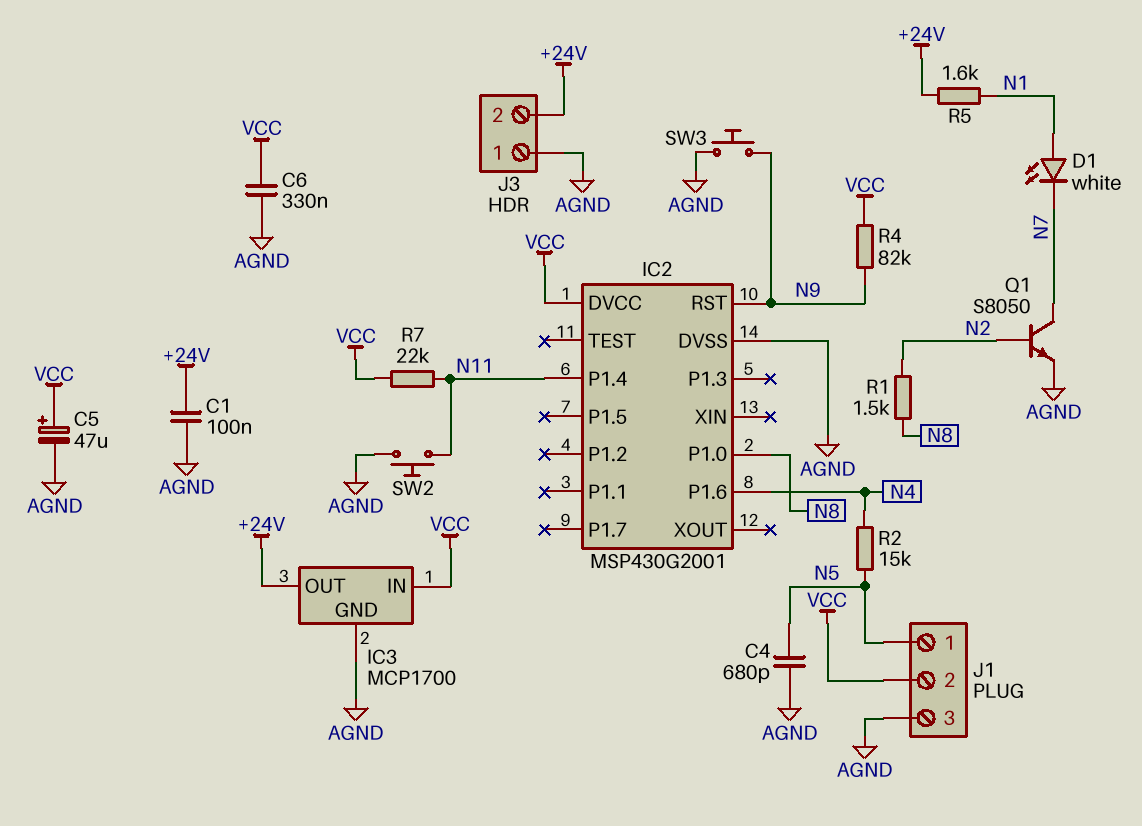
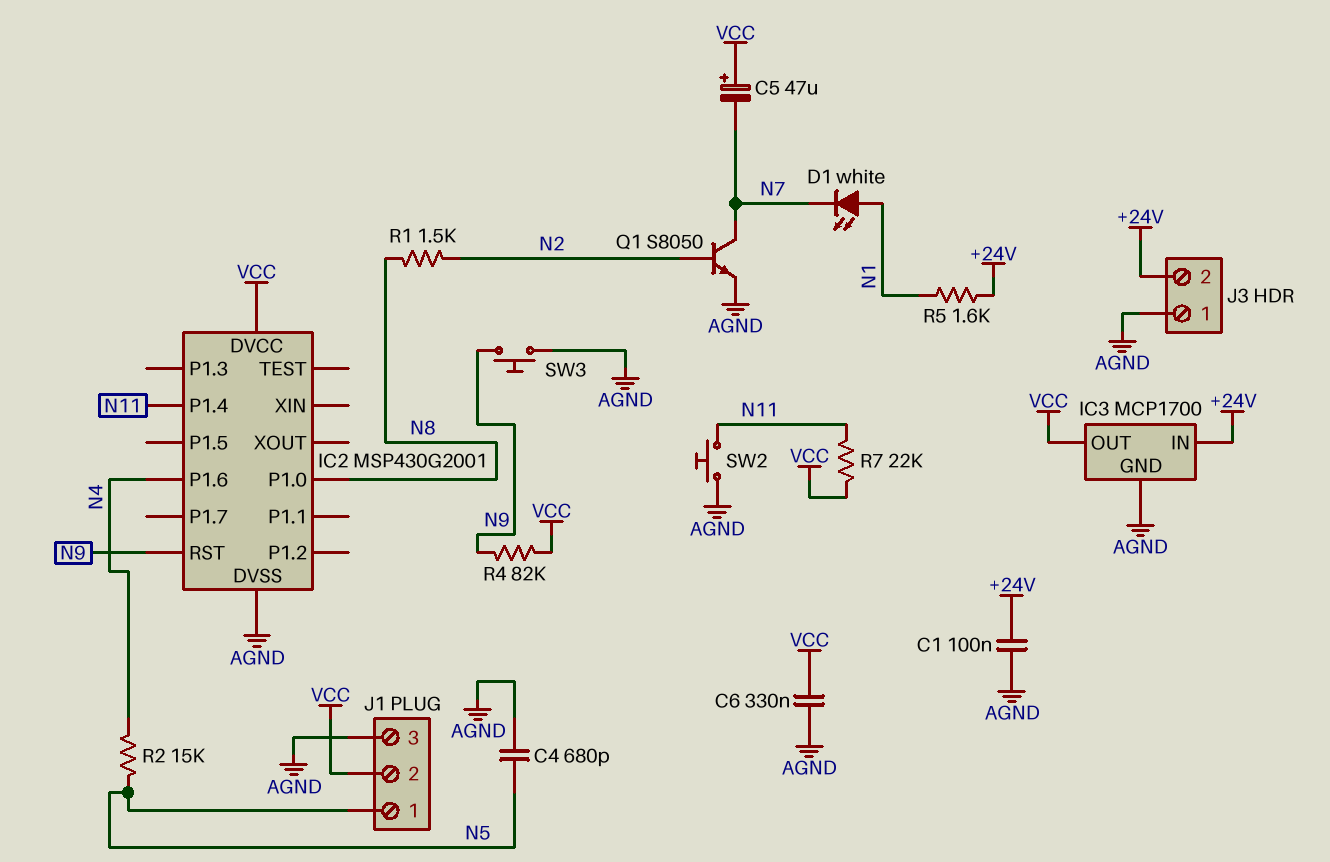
C5: 47uF (plus VCC, minus AGND) -> 47uF (plus VCC, minus N7)
IC3 pin IN: VCC -> +24V
IC3 pin OUT: +24V -> VCC

